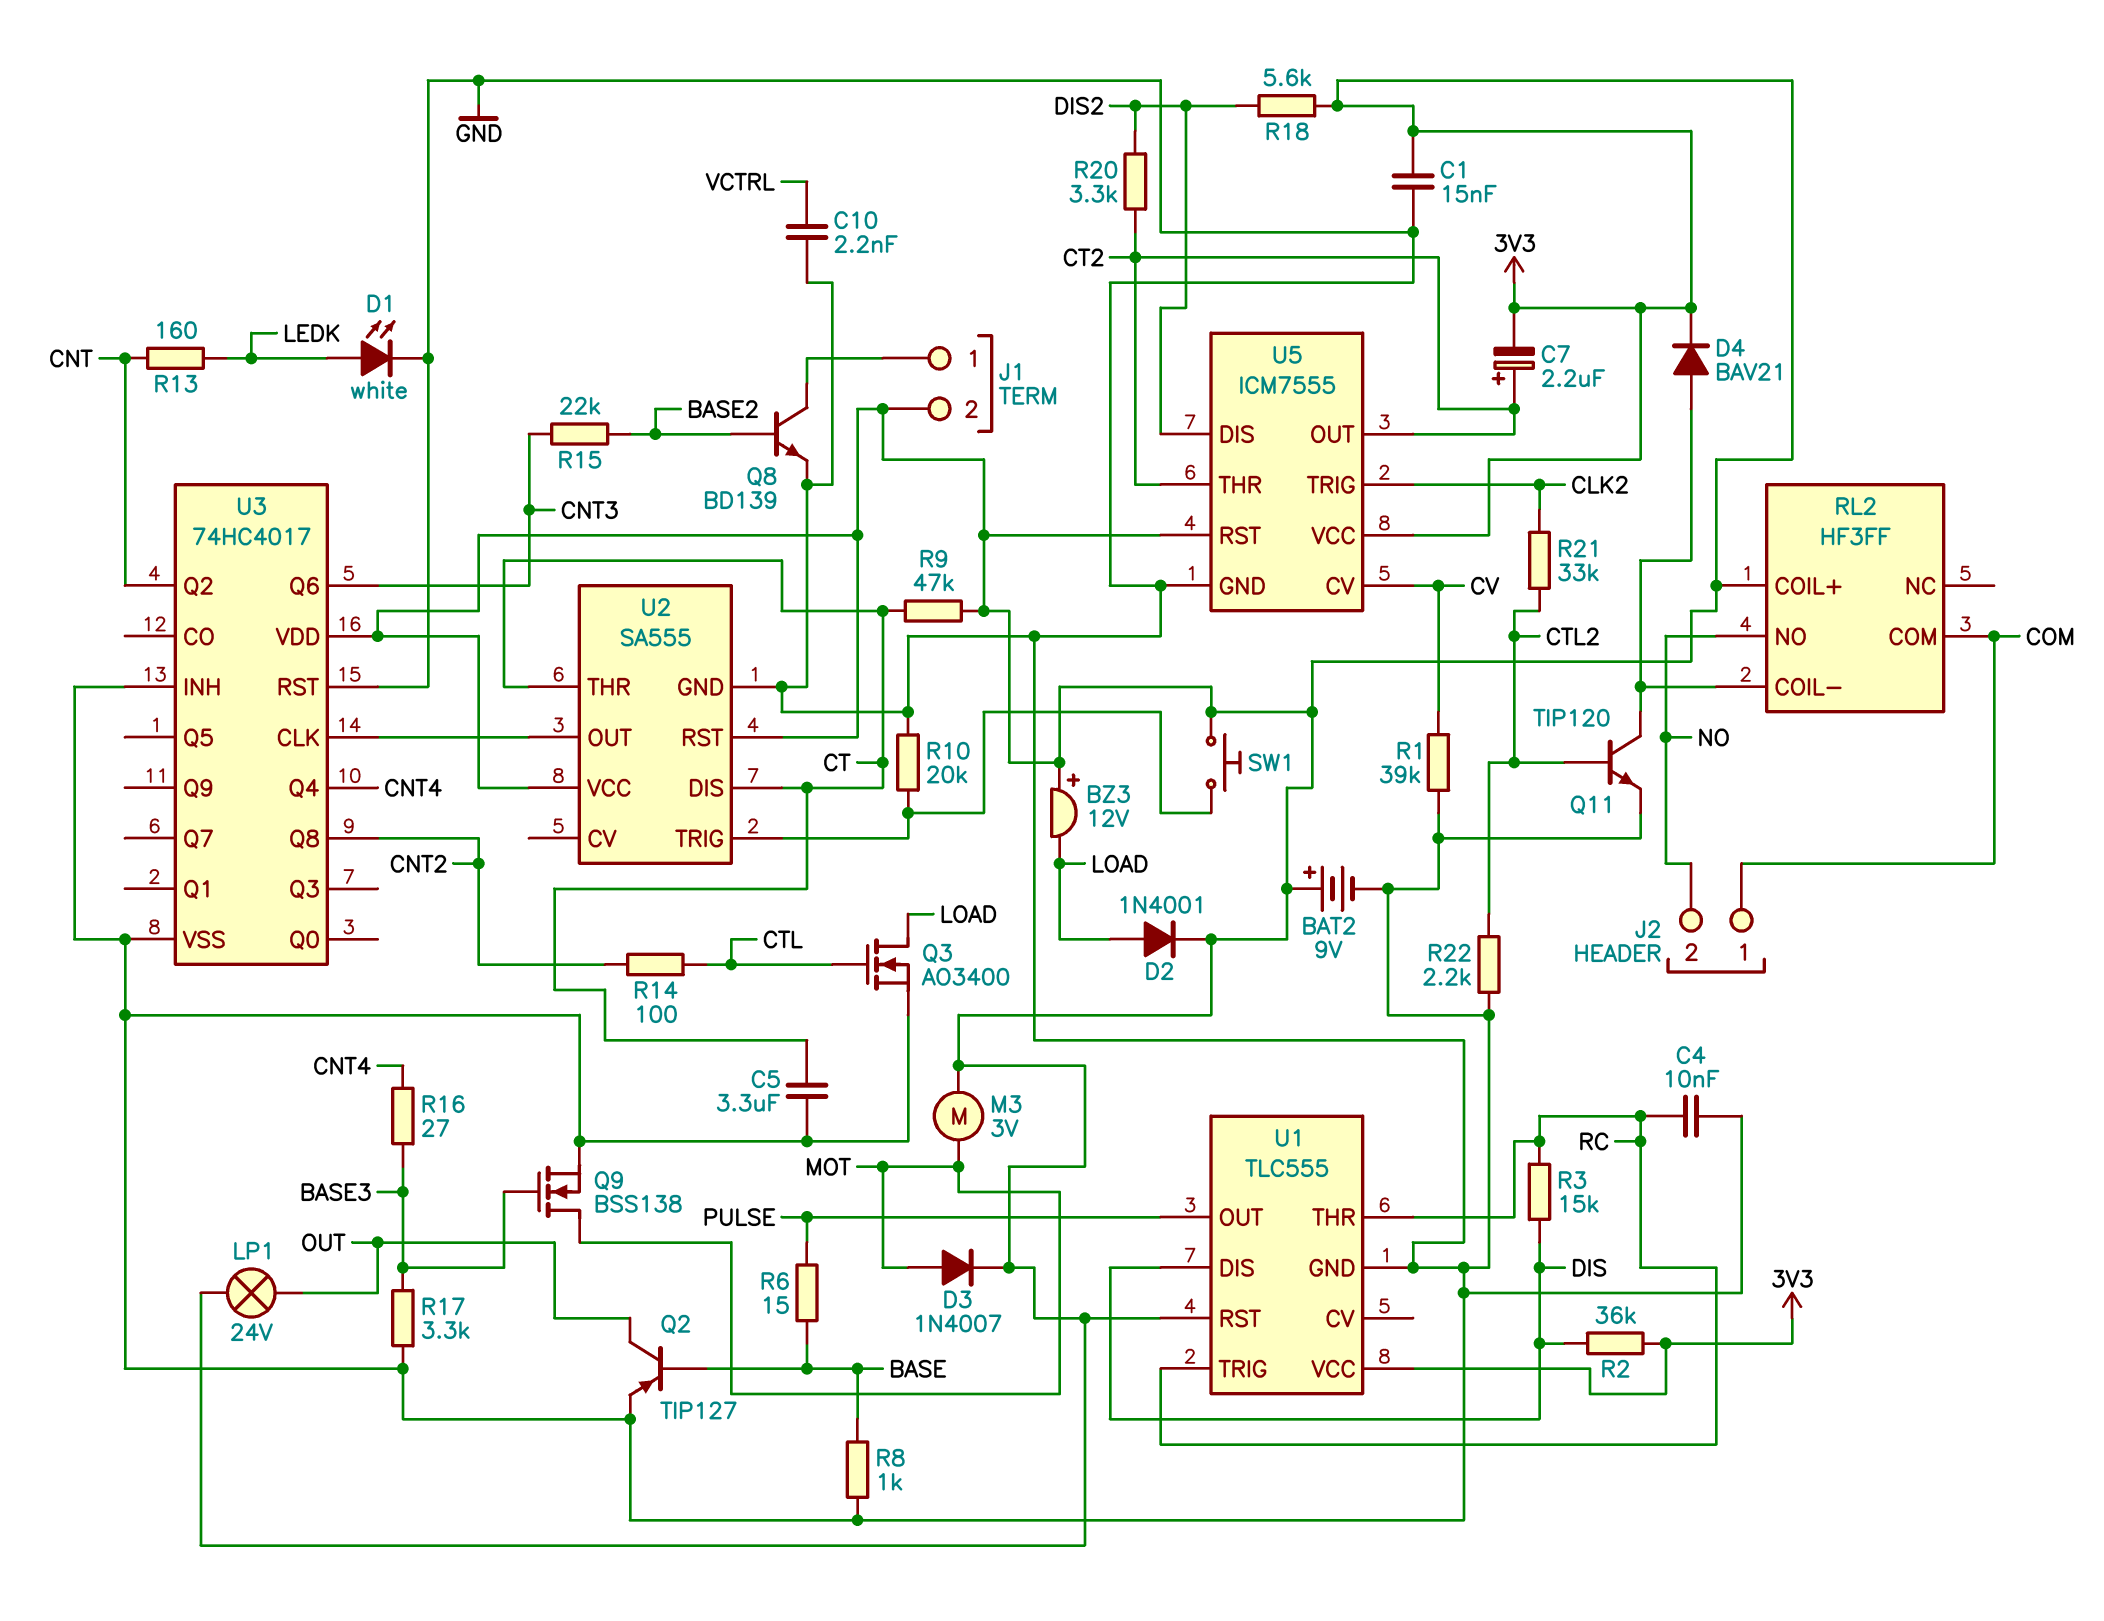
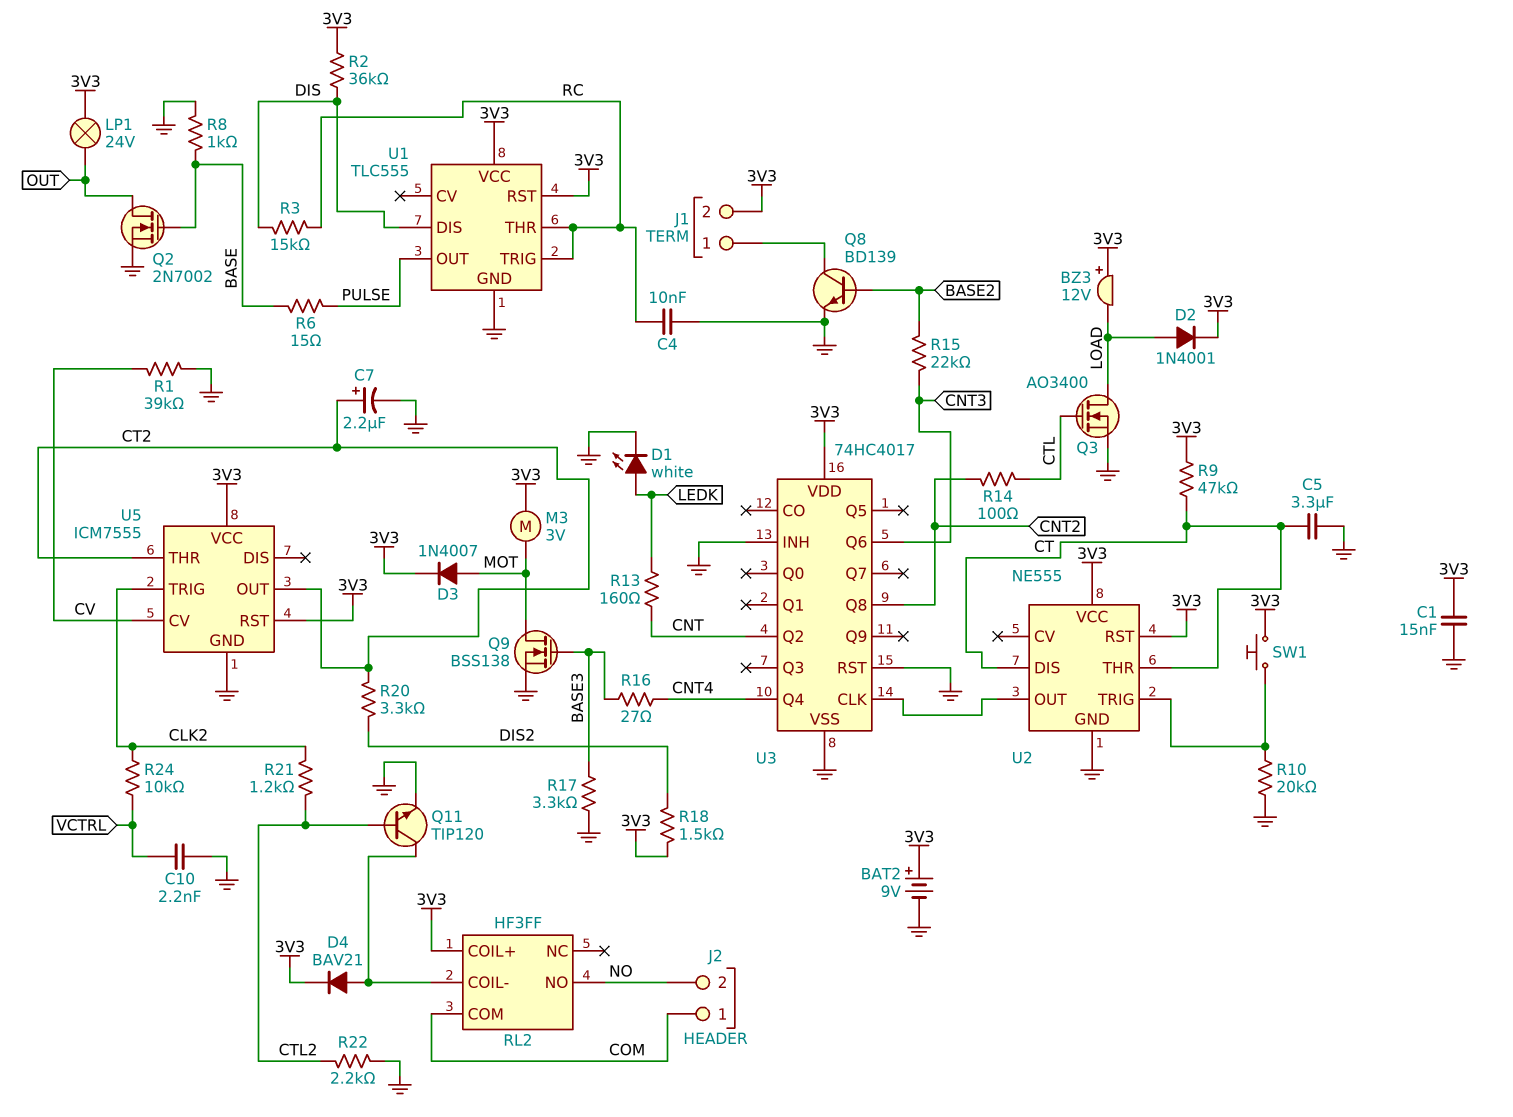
C7: 2.2uF (plus CT2, minus 3V3) -> 2.2uF (plus CT2, minus GND)
Q2: PNP TIP127 (B BASE, C OUT, E GND) -> NMOS 2N7002 (G BASE, D OUT, S GND)
R18: 5.6k (3V3, DIS2) -> 1.5k (3V3, DIS2)
R21: 33k (CLK2, CTL2) -> 1.2k (CLK2, CTL2)
R24: none -> 10k (CLK2, VCTRL)
U2: SA555 -> NE555
U5 pin DIS: DIS2 -> none

